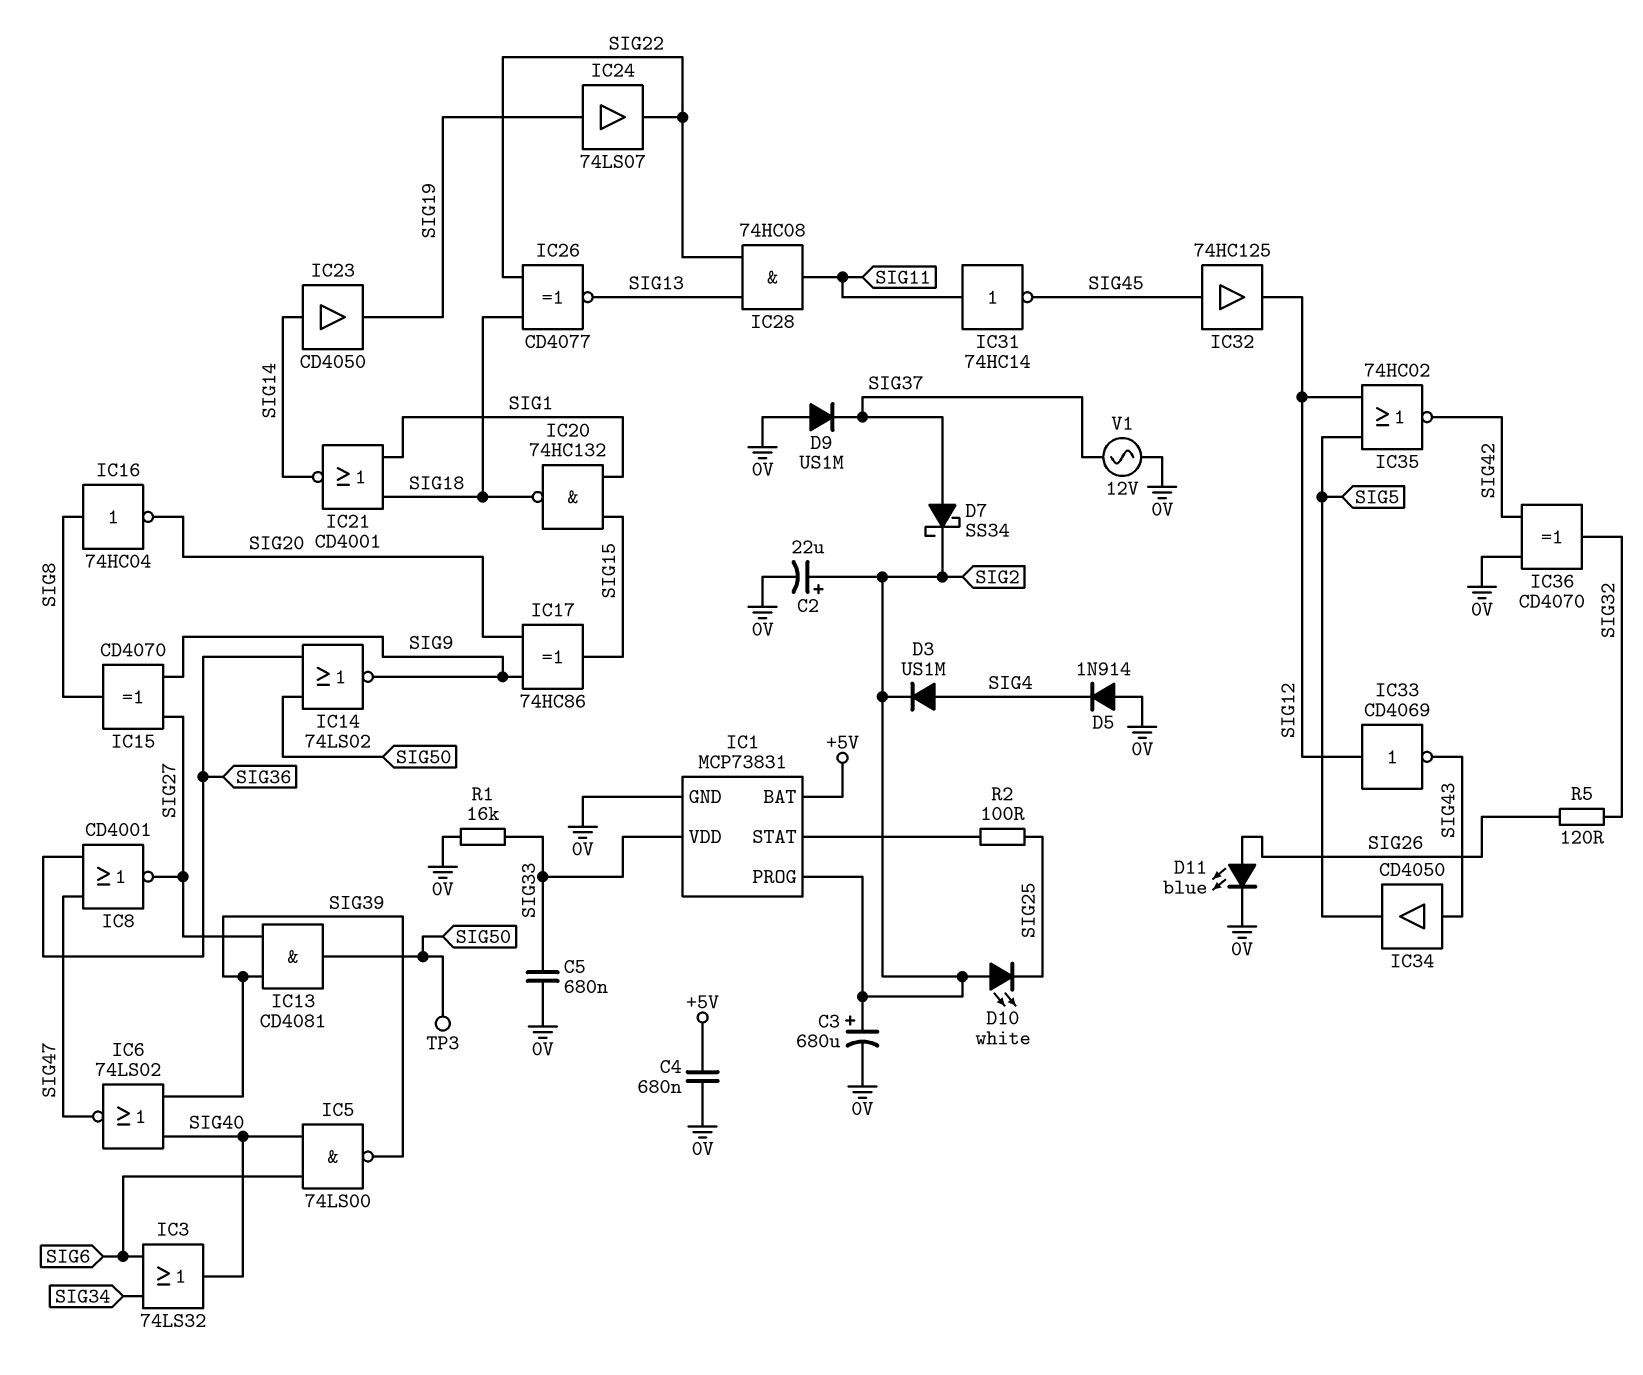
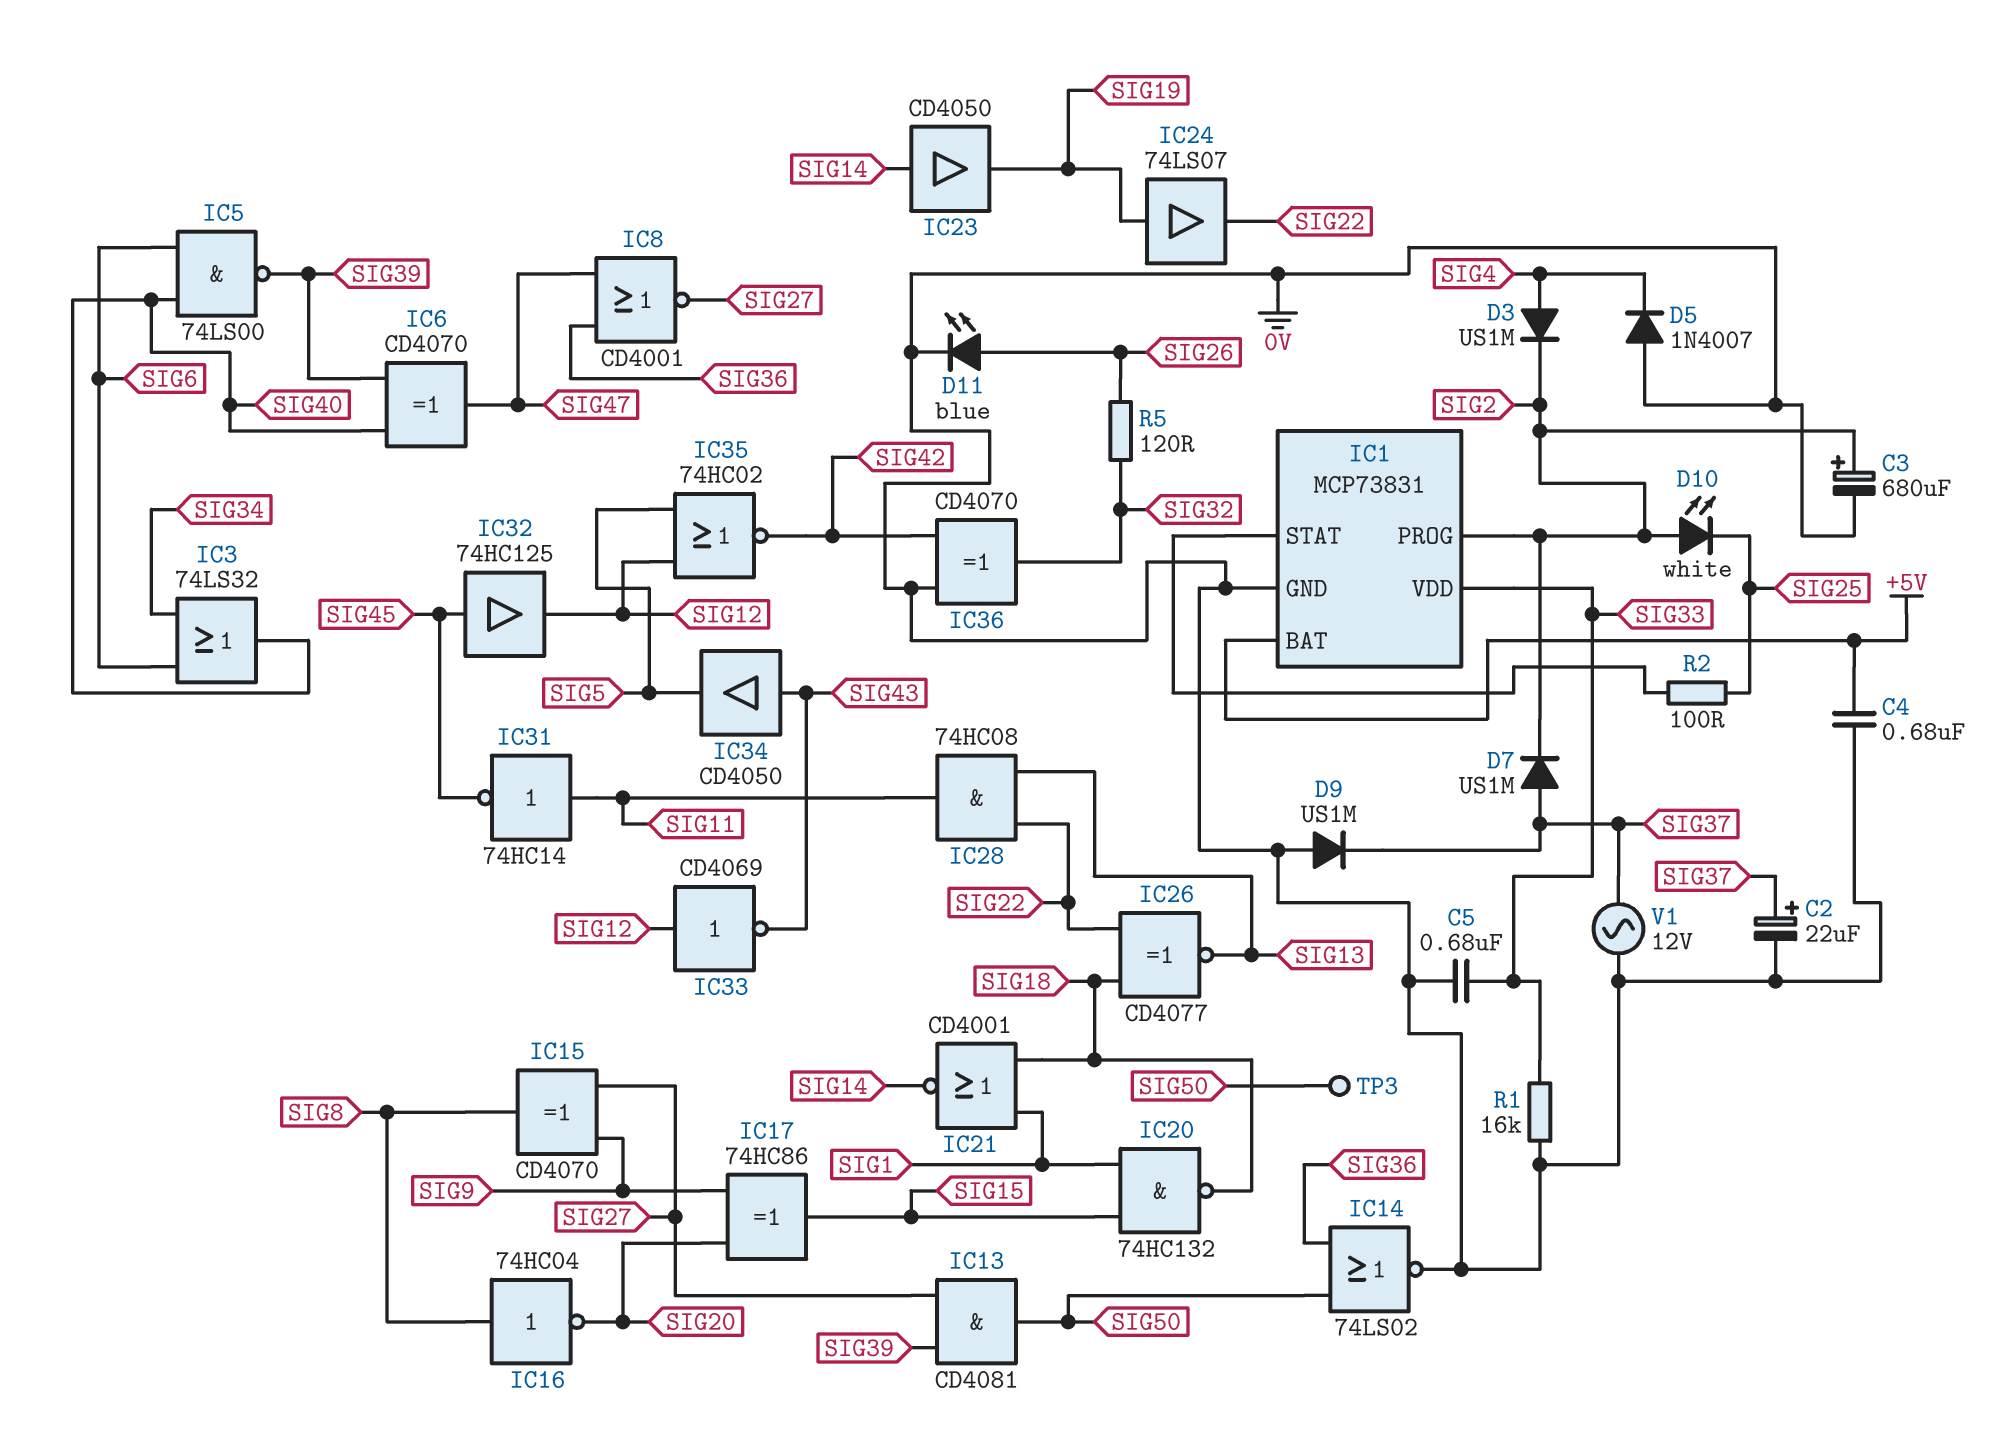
C2: 22uF (plus SIG2, minus 0V) -> 22uF (plus SIG37, minus 0V)
D5: diode 1N914 (A 0V, K SIG4) -> diode 1N4007 (A 0V, K SIG4)
D7: schottky SS34 (A SIG37, K SIG2) -> diode US1M (A SIG37, K SIG2)
IC6: NOR 74LS02 (in SIG39, in SIG40, out SIG47) -> XOR CD4070 (in SIG39, in SIG40, out SIG47)
IC14: NOR 74LS02 (in SIG36, in SIG50, out SIG9) -> NOR 74LS02 (in SIG36, in SIG50, out 0V)

